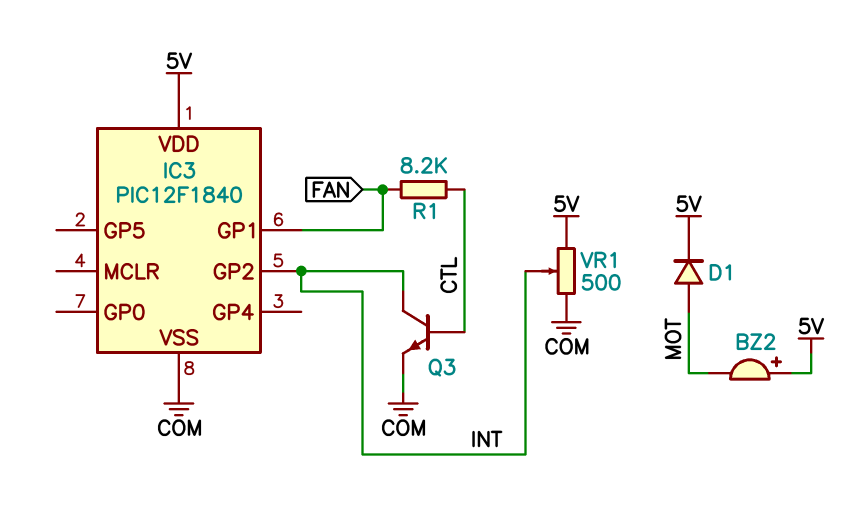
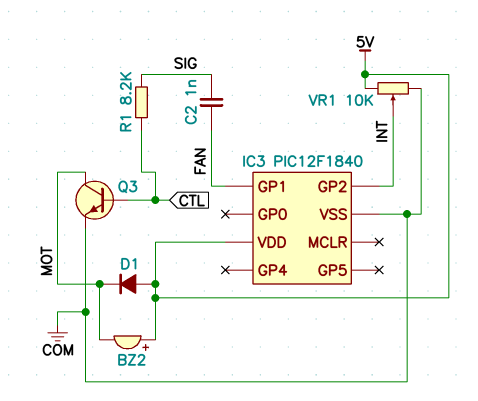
C2: none -> 1nF (FAN, SIG)
D1: diode (A MOT, K 5V) -> diode (A 5V, K MOT)
Q3: NPN (B CTL, C INT, E COM) -> NPN (B CTL, C MOT, E COM)
R1: 8.2k (CTL, FAN) -> 8.2k (CTL, SIG)
VR1: 500 (5V, COM, wiper INT) -> 10k (5V, COM, wiper INT)

